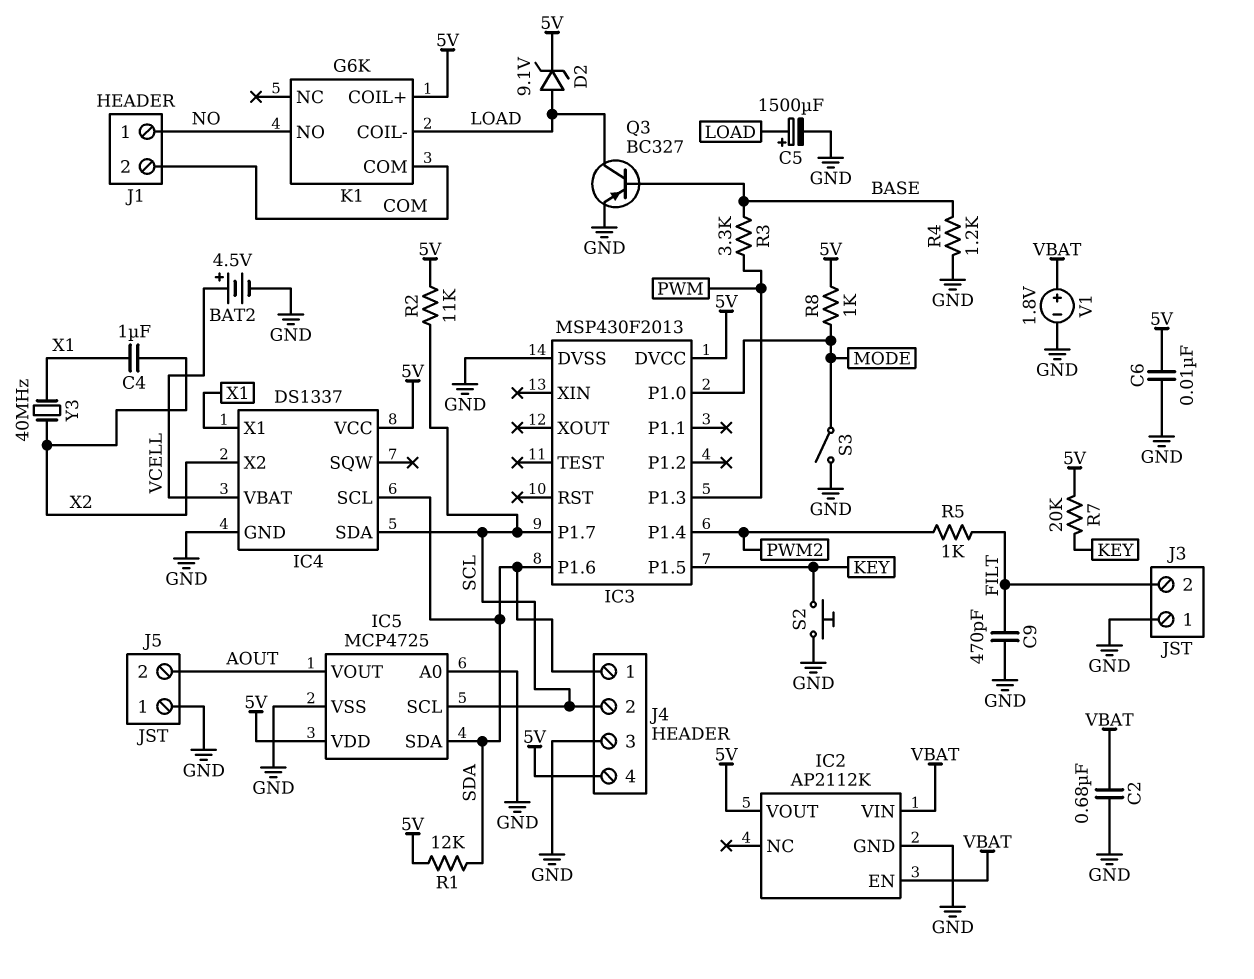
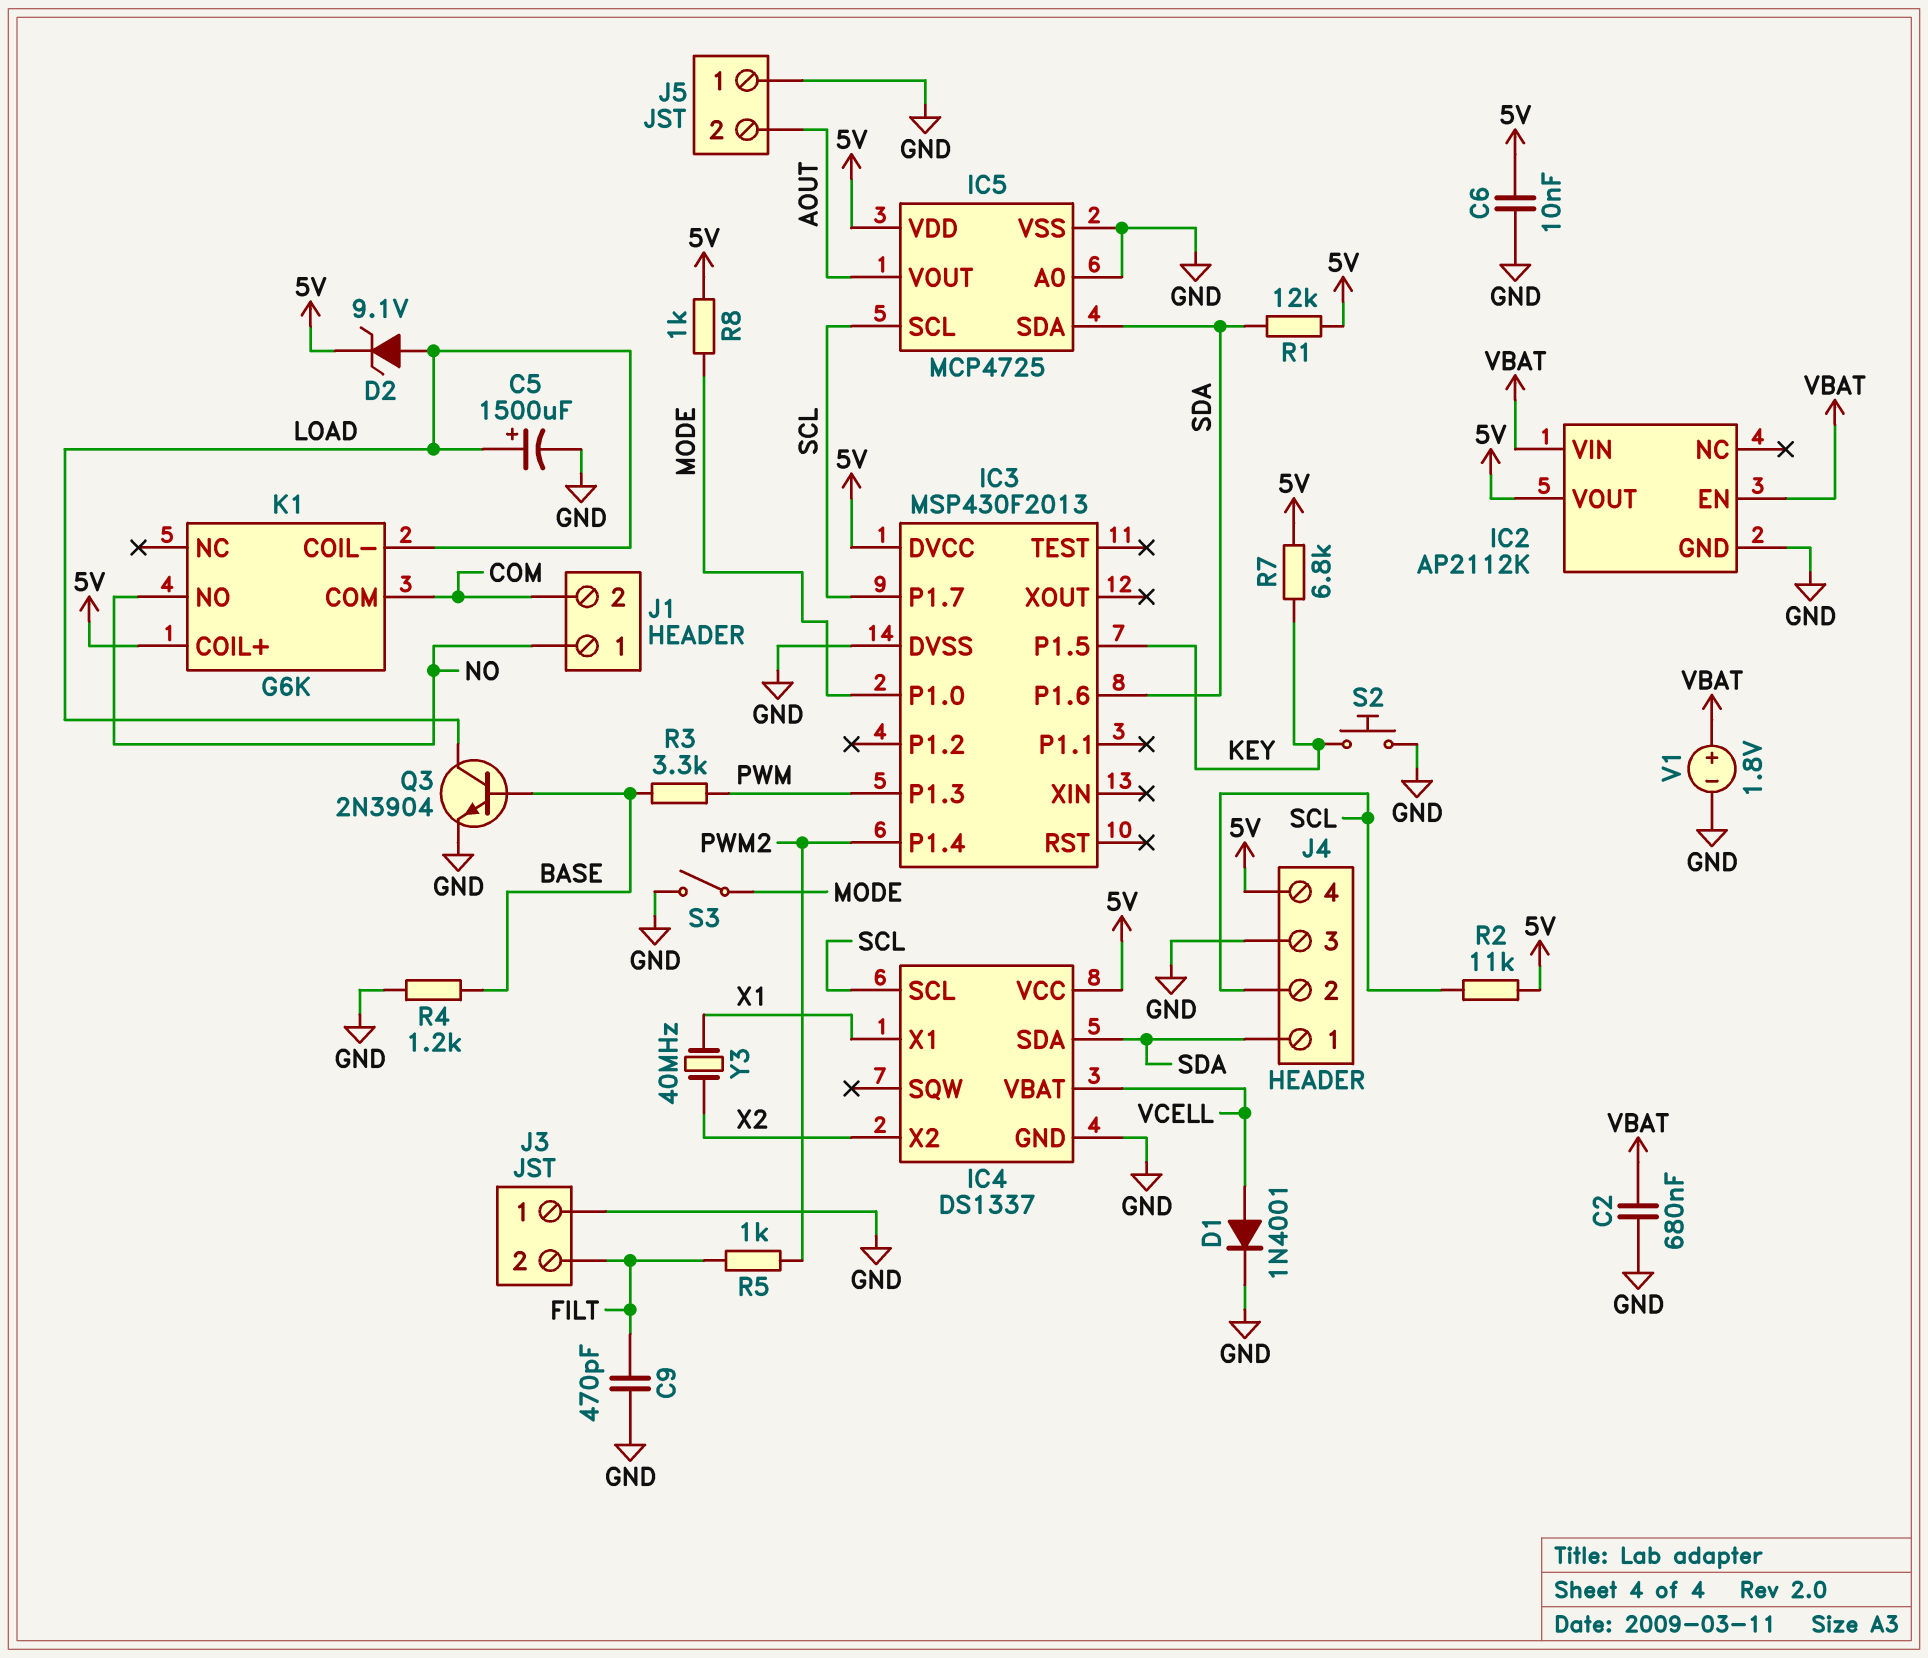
BAT2: 4.5V (plus VCELL, minus GND) -> none
C4: 1uF (X1, X2) -> none
D1: none -> diode 1N4001 (A VCELL, K GND)
IC4 pin SCL: SDA -> SCL
IC4 pin SDA: SCL -> SDA
Q3: PNP BC327 (B BASE, C LOAD, E GND) -> NPN 2N3904 (B BASE, C LOAD, E GND)
R7: 20k (5V, KEY) -> 6.8k (5V, KEY)

